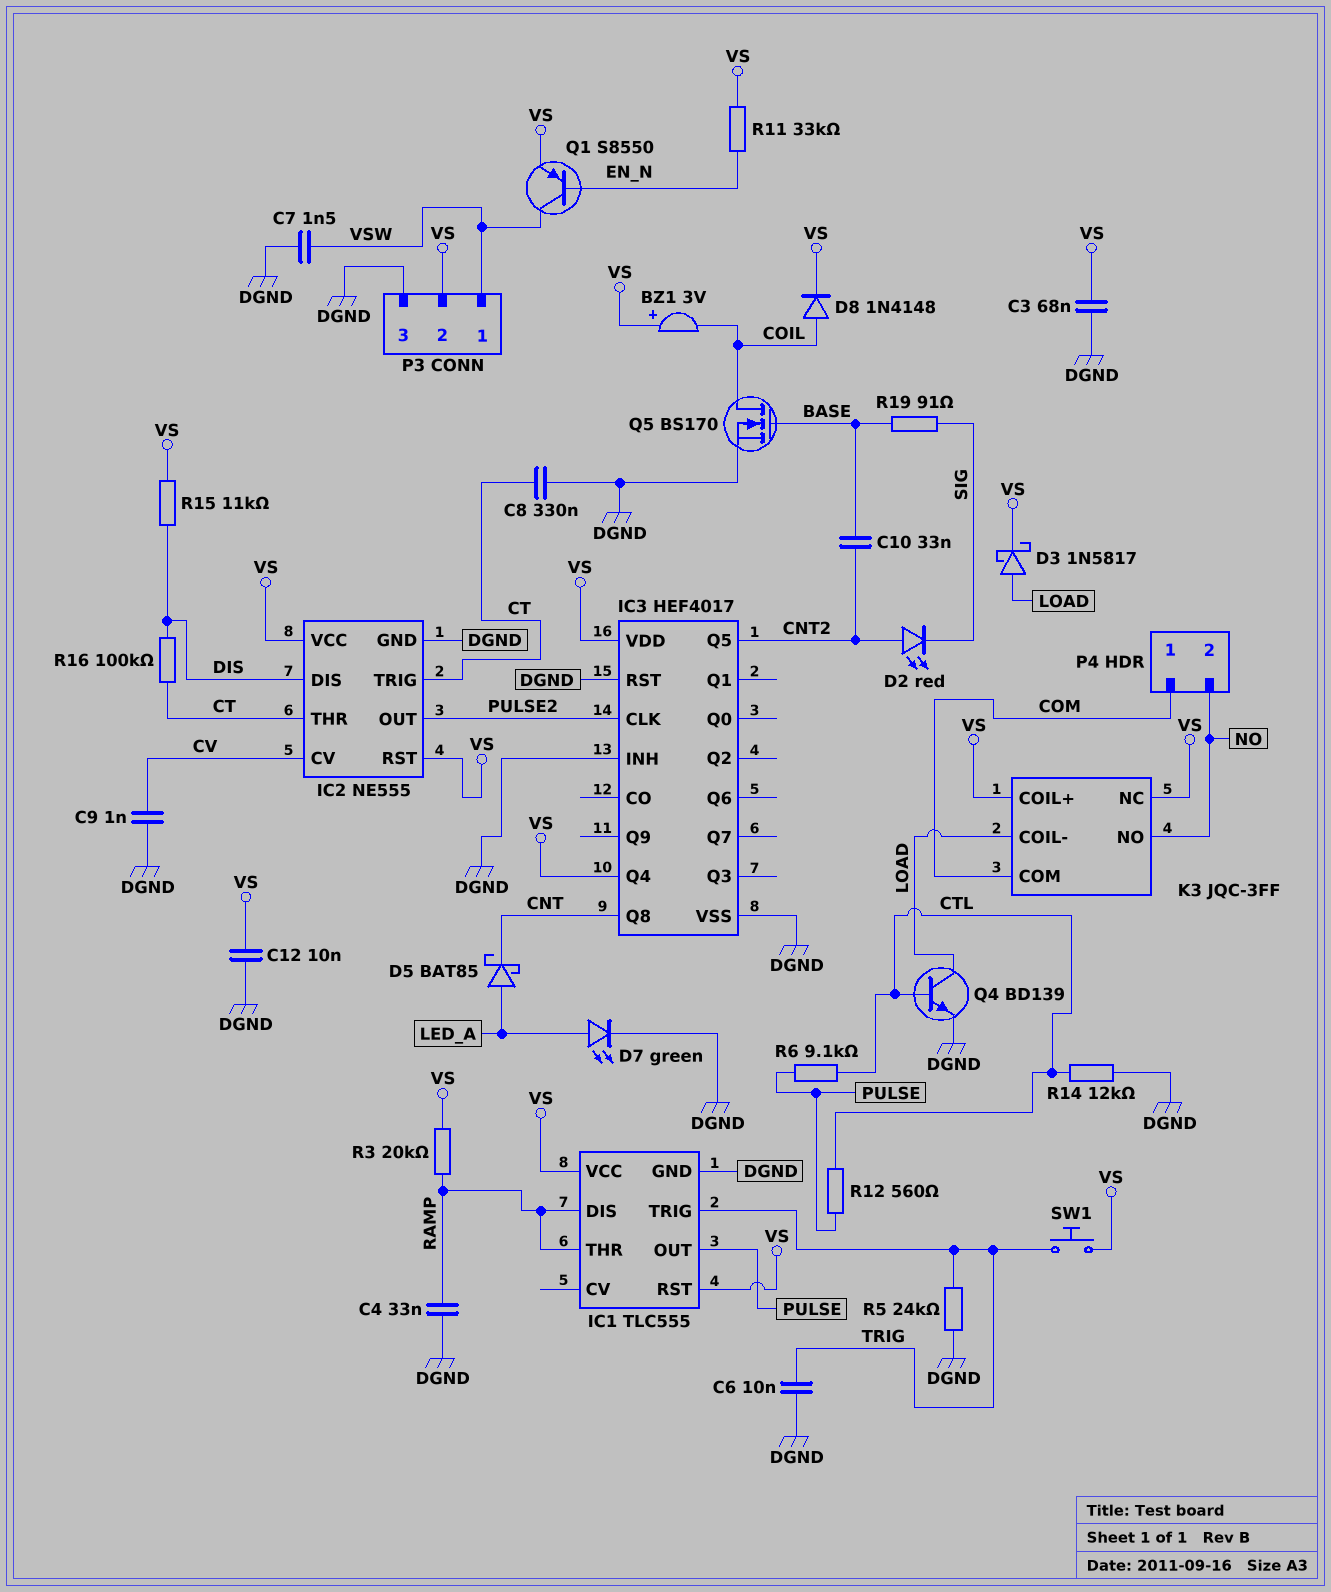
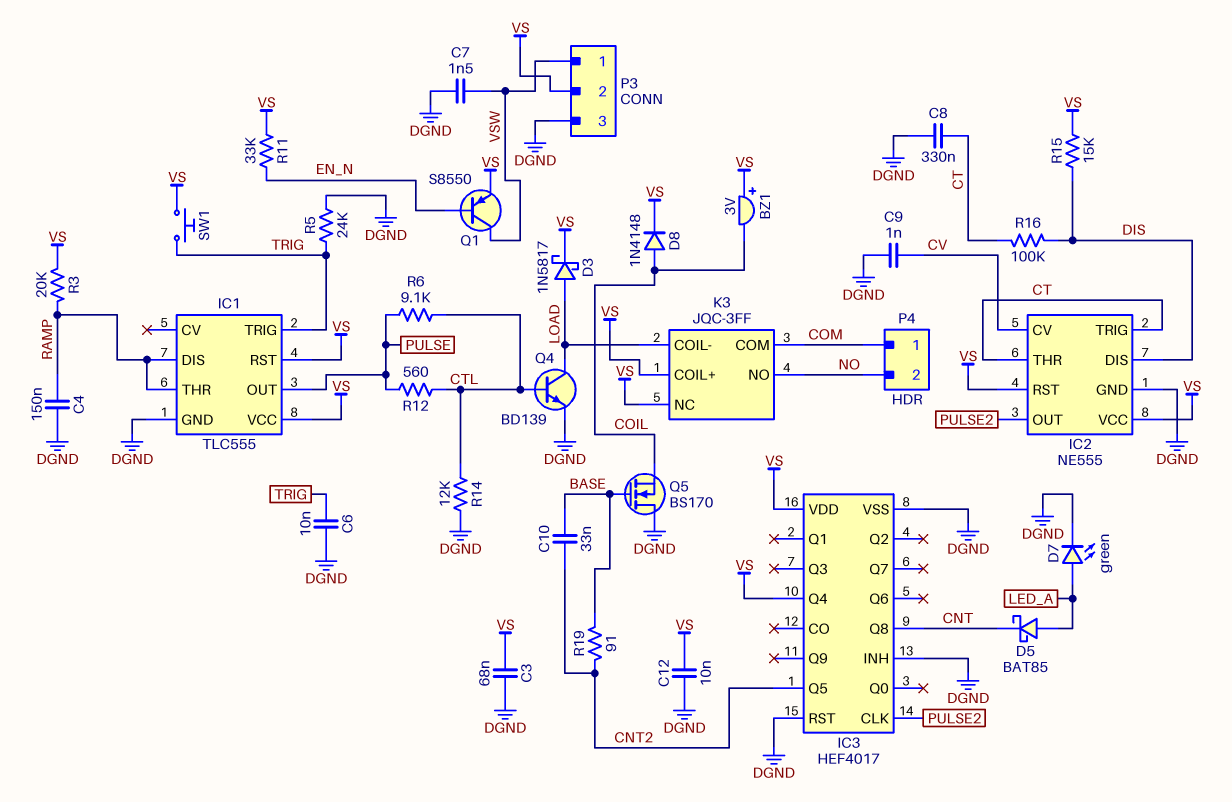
C4: 33nF (DGND, RAMP) -> 150nF (DGND, RAMP)
D2: LED red (A CNT2, K SIG) -> none
Q5: NMOS BS170 (G BASE, D COIL, S DGND) -> NMOS BS170 (G BASE, D DGND, S COIL)
R15: 11k (DIS, VS) -> 15k (DIS, VS)
R19: 91 (BASE, SIG) -> 91 (BASE, CNT2)

